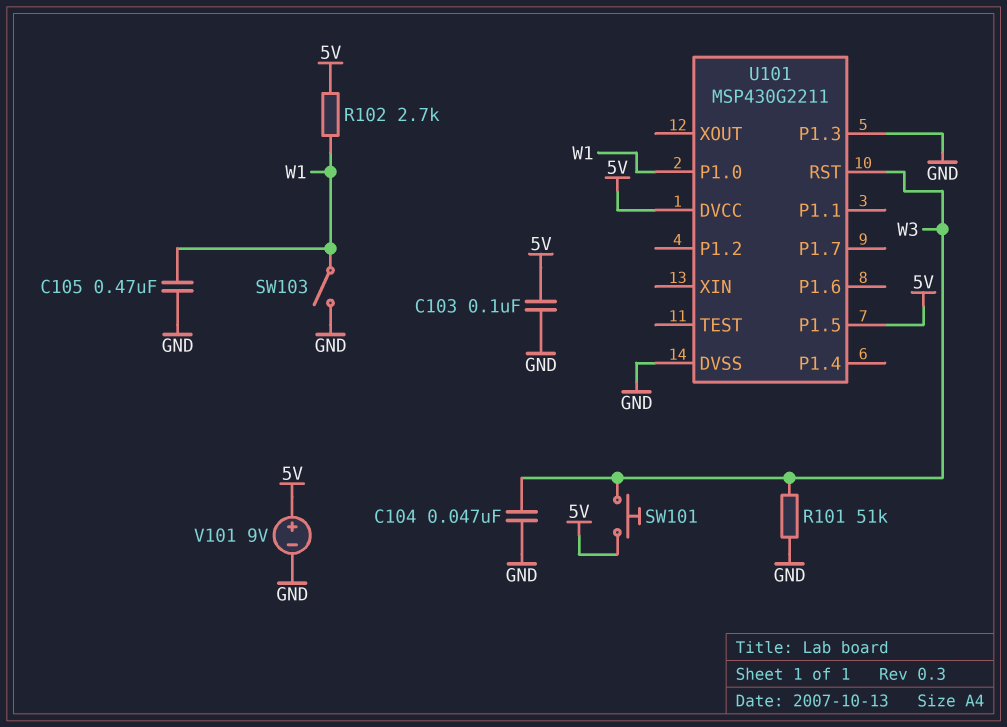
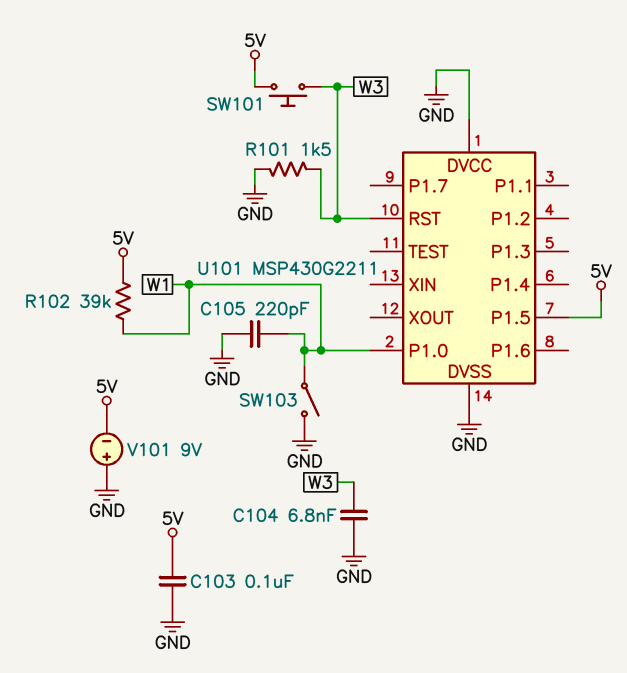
C104: 47nF (GND, W3) -> 6.8nF (GND, W3)
C105: 470nF (GND, W1) -> 220pF (GND, W1)
R101: 51k (GND, W3) -> 1.5k (GND, W3)
R102: 2.7k (5V, W1) -> 39k (5V, W1)
U101 pin DVCC: 5V -> GND
U101 pin P1.3: GND -> none
V101: 9V (plus 5V, minus GND) -> 9V (plus GND, minus 5V)

